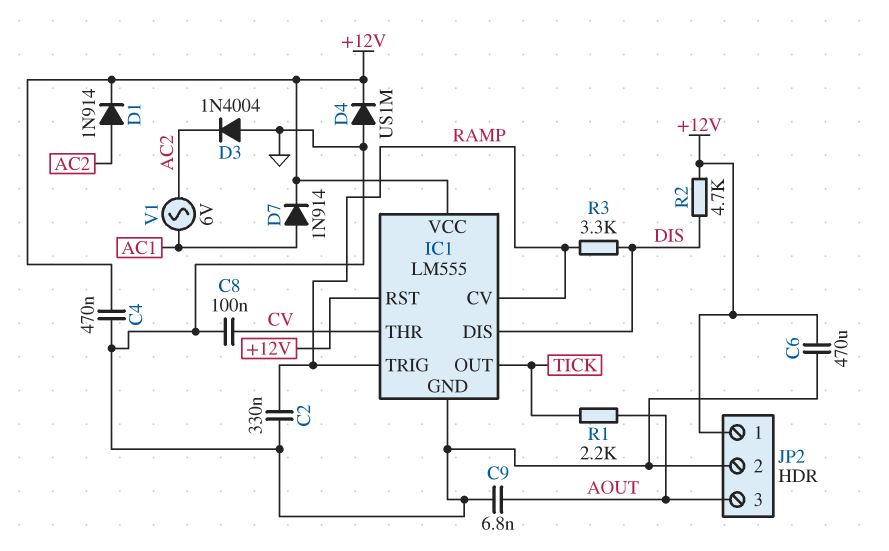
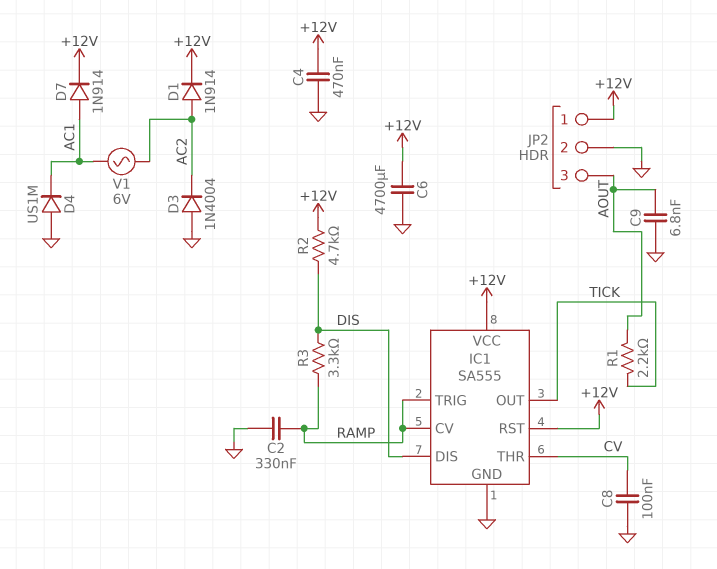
C6: 470uF (+12V, GND) -> 4700uF (+12V, GND)
D4: diode US1M (A GND, K +12V) -> diode US1M (A GND, K AC1)
IC1: LM555 -> SA555

